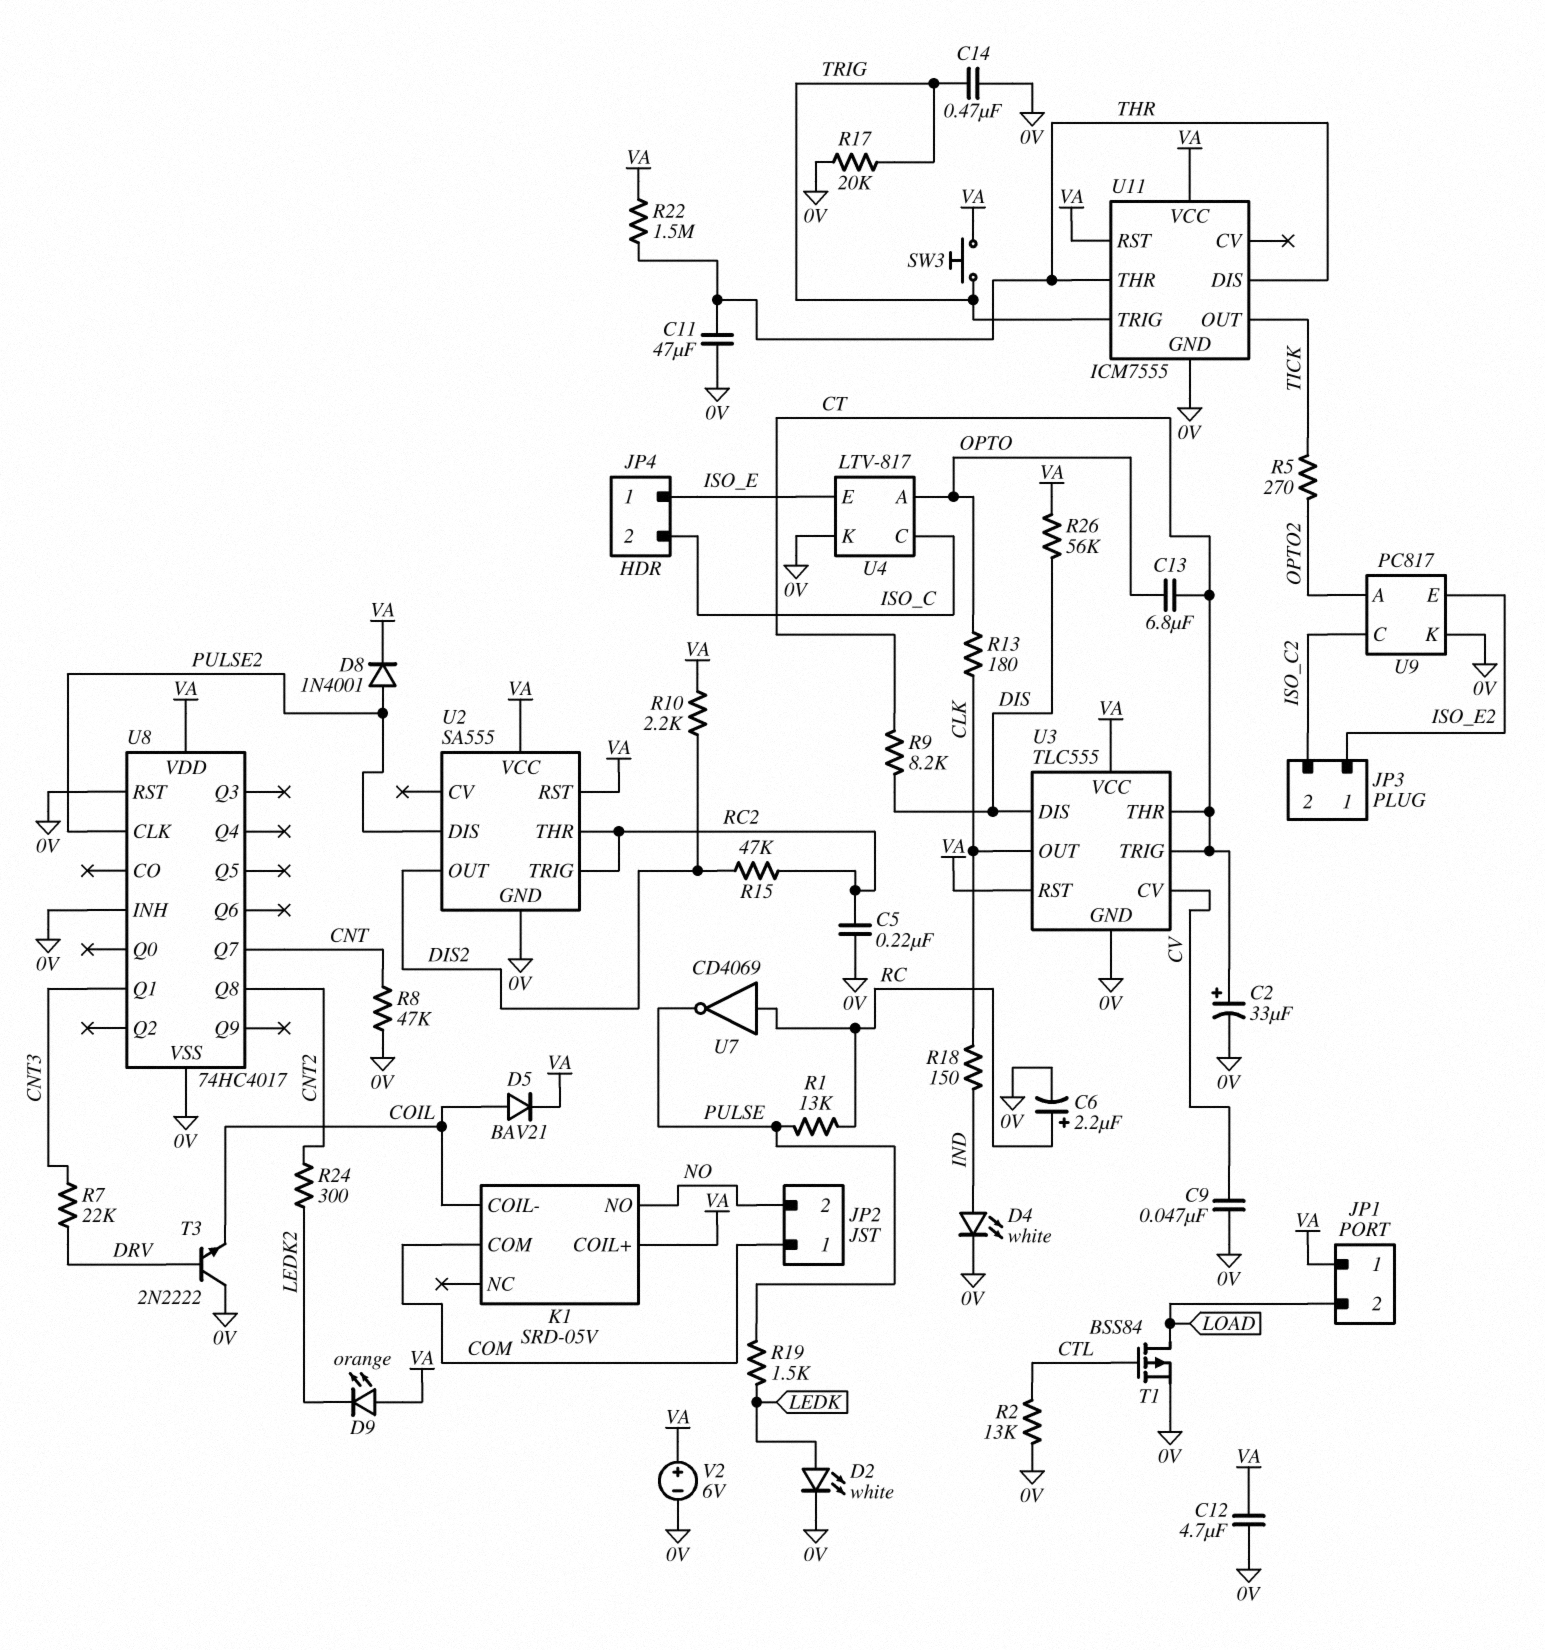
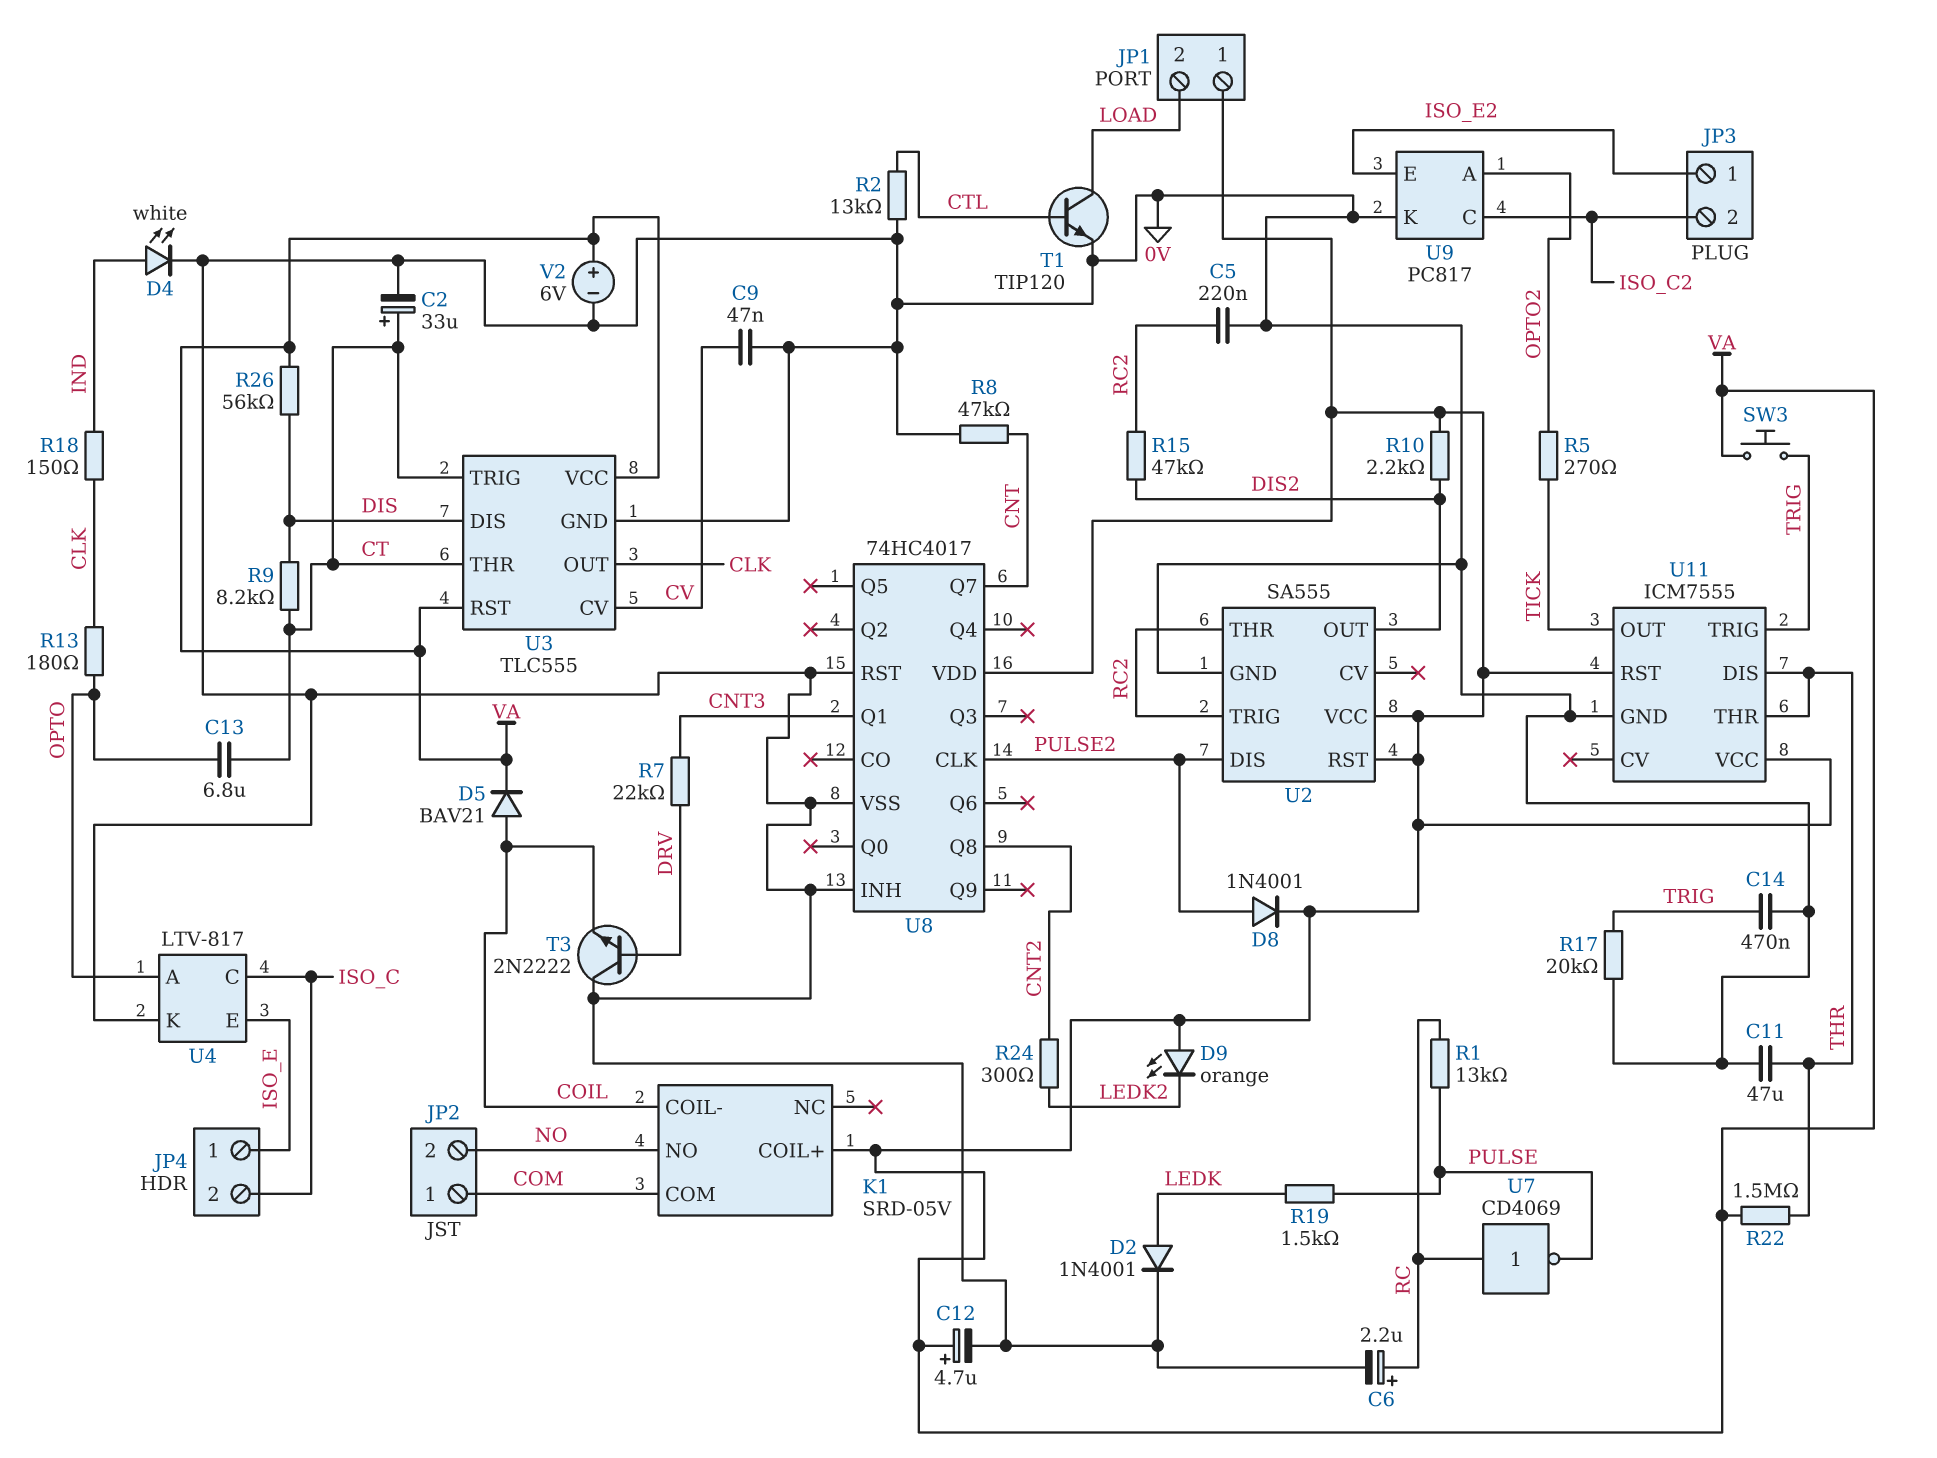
C12: 4.7uF (0V, VA) -> 4.7uF (plus VA, minus 0V)
D2: LED white (A LEDK, K 0V) -> diode 1N4001 (A LEDK, K 0V)
T1: PMOS BSS84 (G CTL, D LOAD, S 0V) -> NPN TIP120 (B CTL, C LOAD, E 0V)

